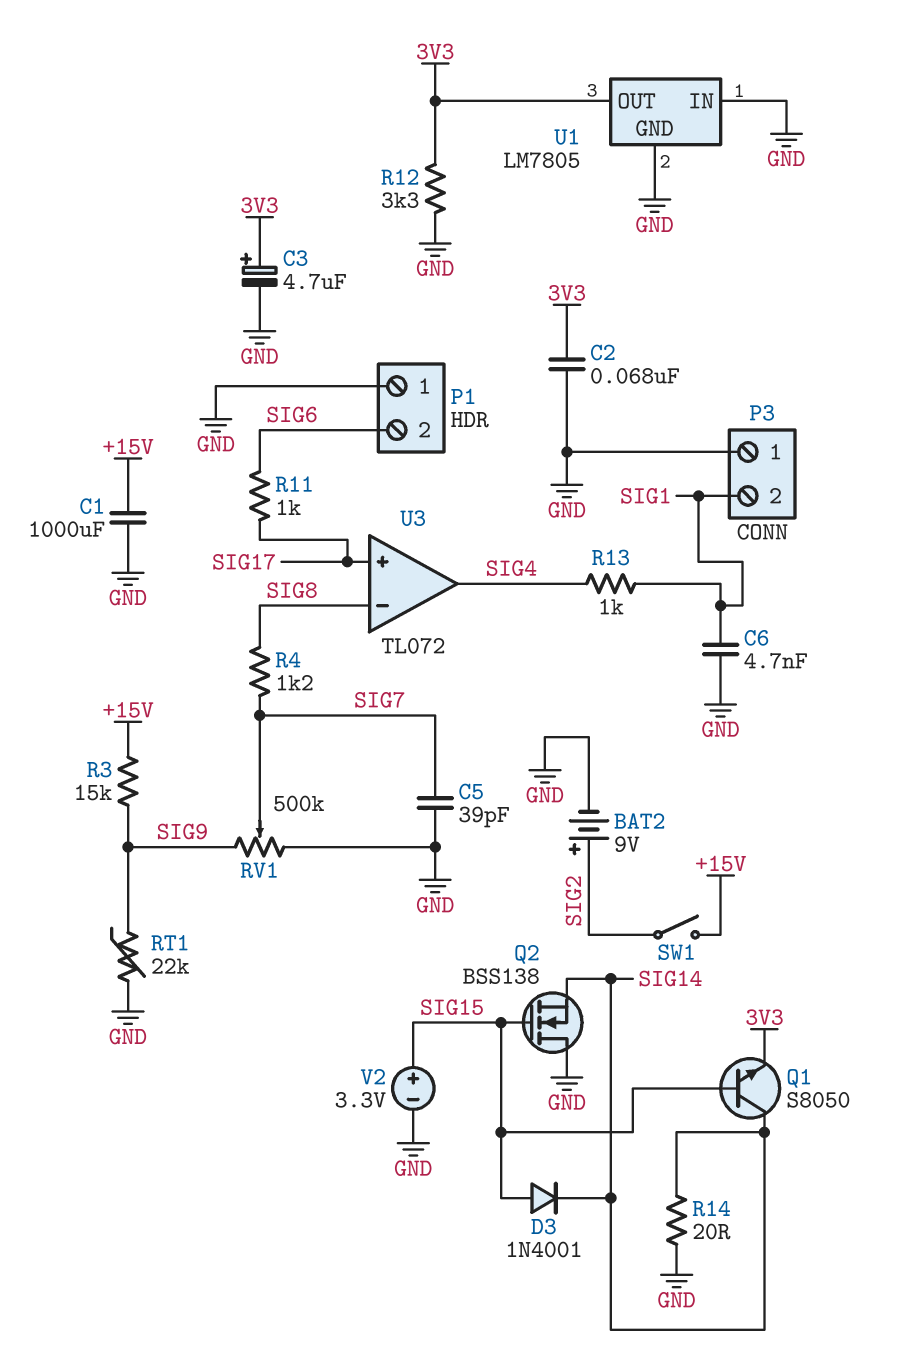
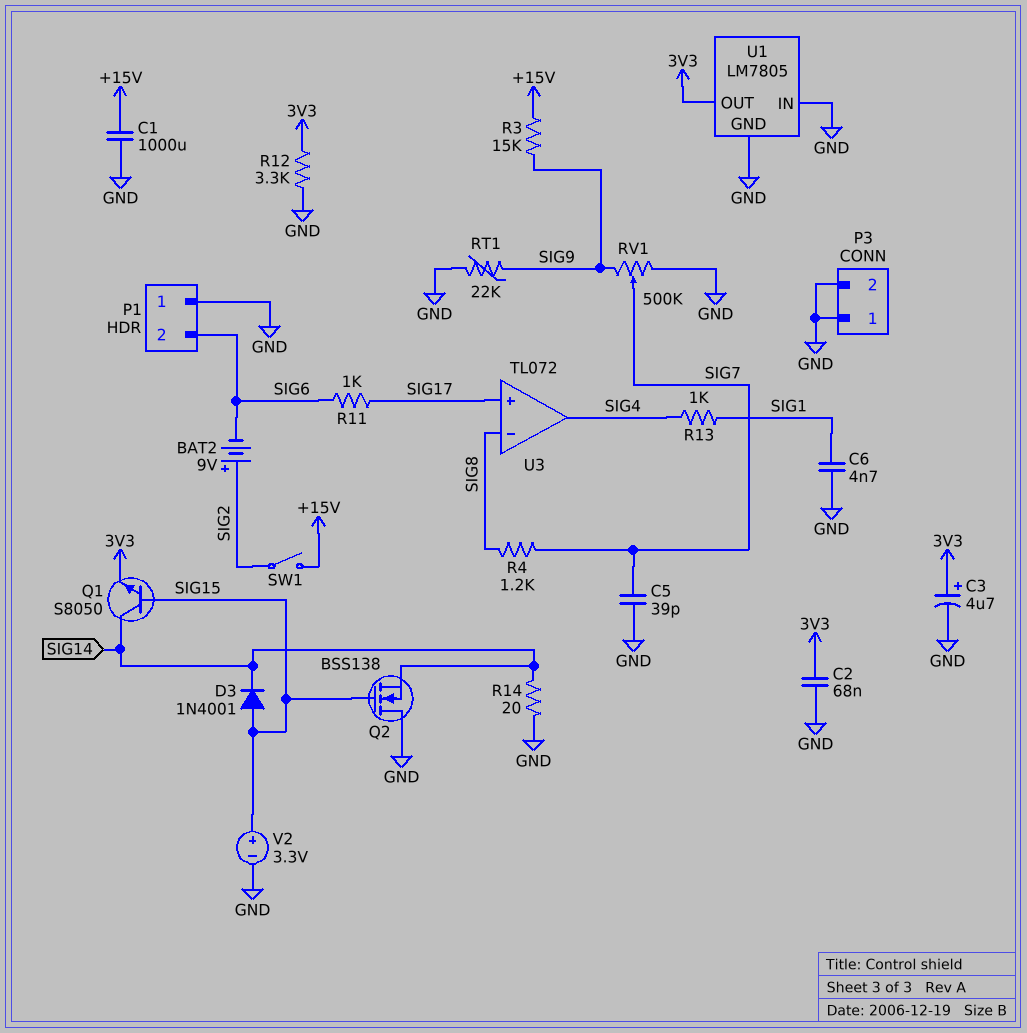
BAT2: 9V (plus SIG2, minus GND) -> 9V (plus SIG2, minus SIG6)
P3 pin 2: SIG1 -> GND

